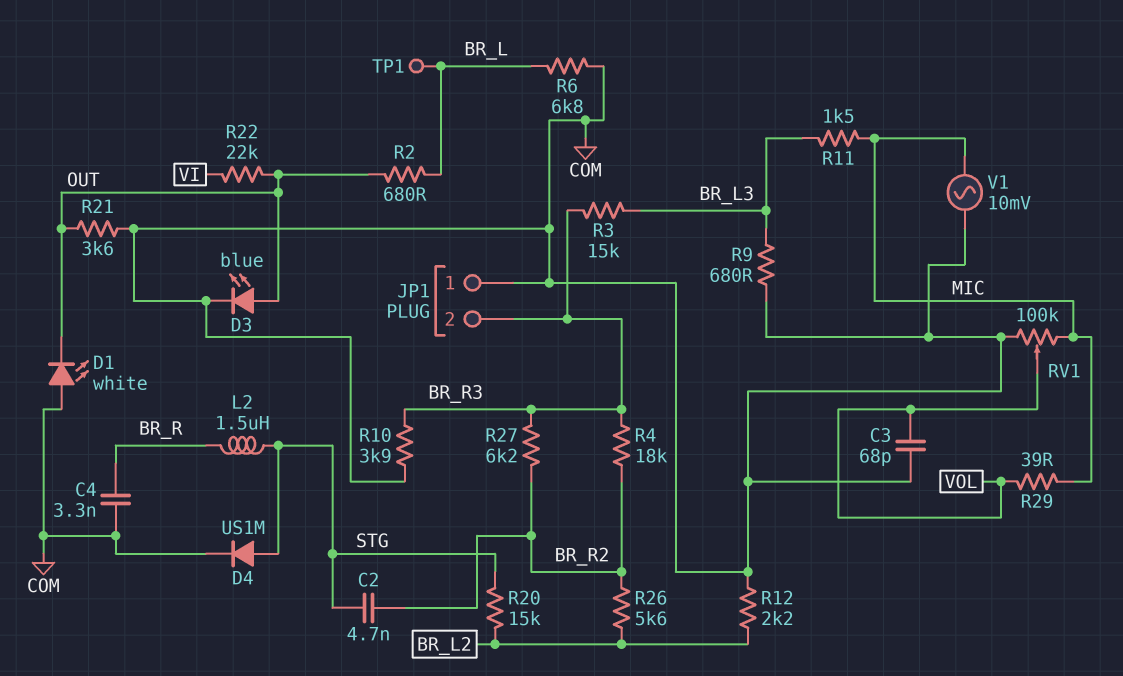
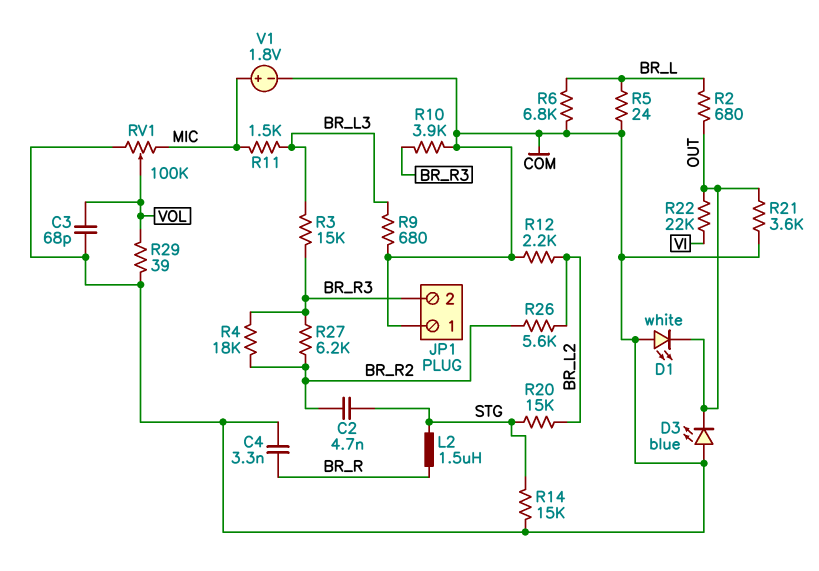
D3: LED blue (A OUT, K COM) -> LED blue (A COM, K OUT)
D4: diode US1M (A STG, K COM) -> none
R5: none -> 24 (BR_L, COM)
R14: none -> 15k (COM, STG)
R29: 39 (MIC, VOL) -> 39 (COM, VOL)
TP1: test point (BR_L) -> none
V1: AC 10mV (COM, MIC) -> 1.8V (plus MIC, minus COM)

